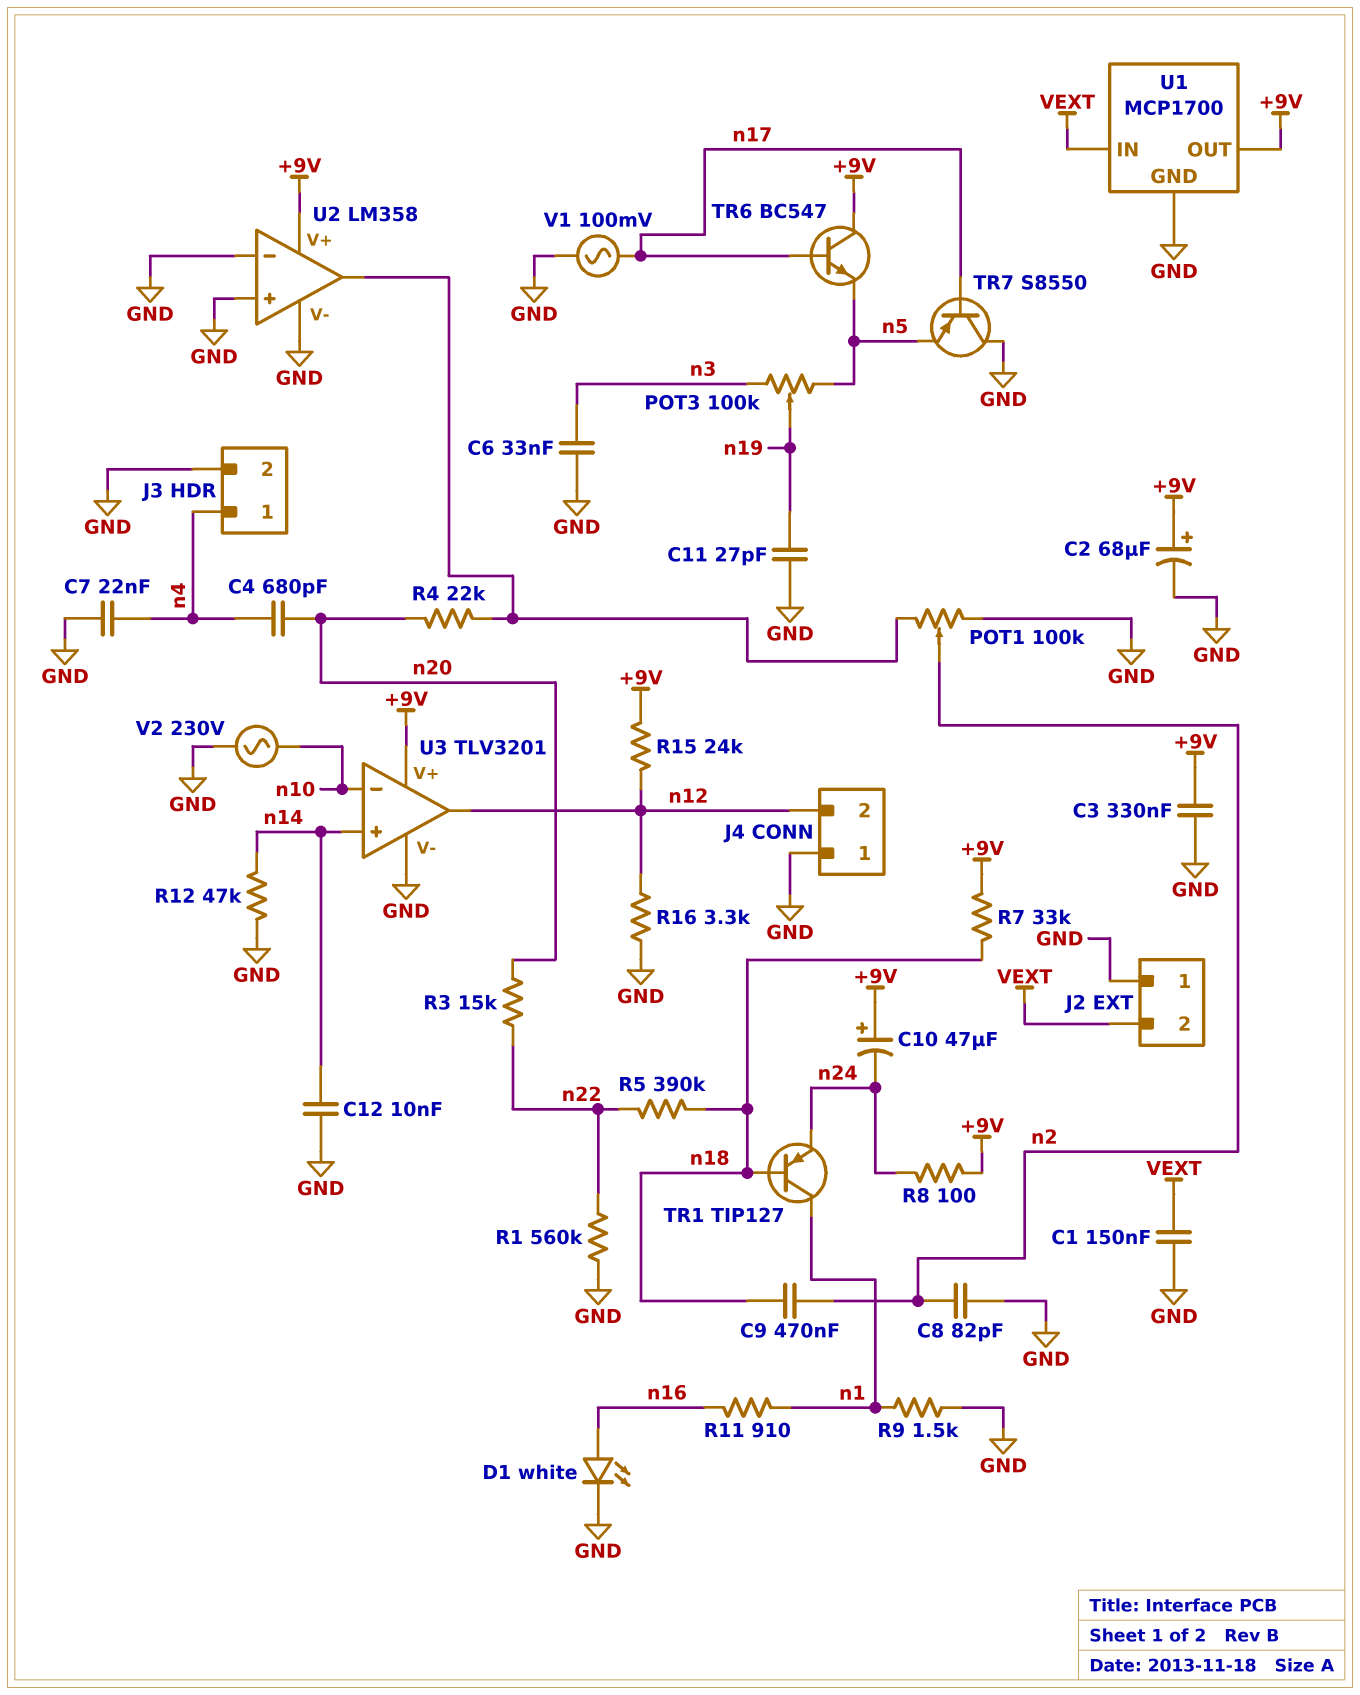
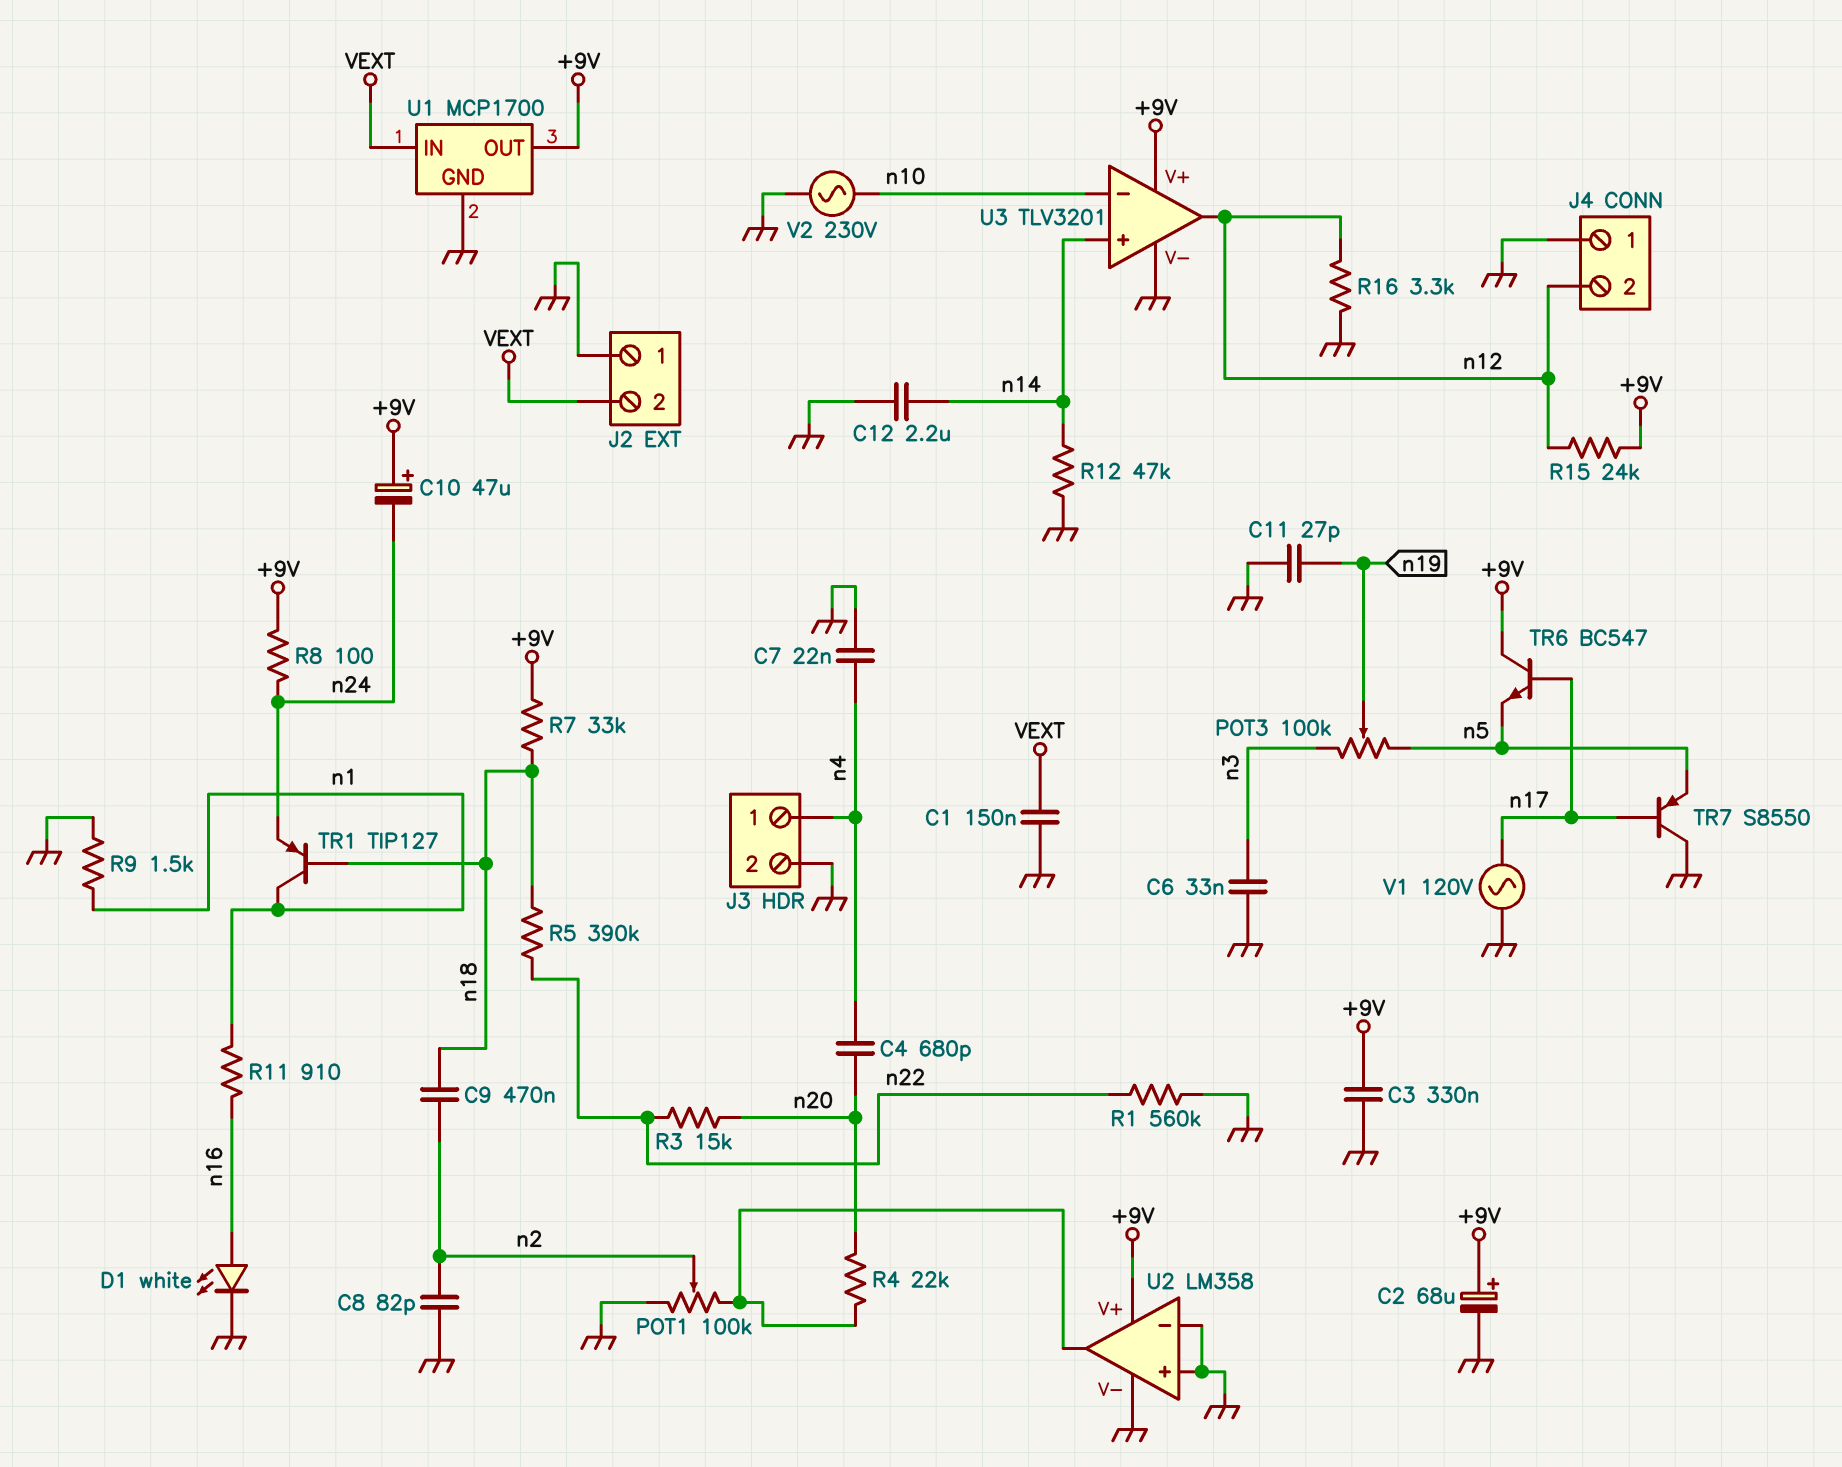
C12: 10nF (GND, n14) -> 2.2uF (GND, n14)
V1: AC 100mV (GND, n17) -> AC 120V (GND, n17)

